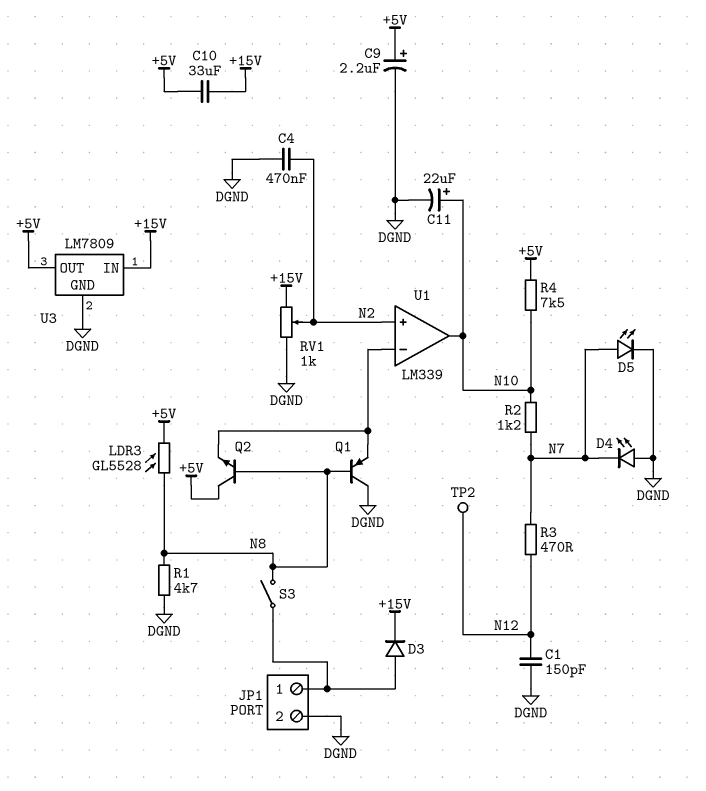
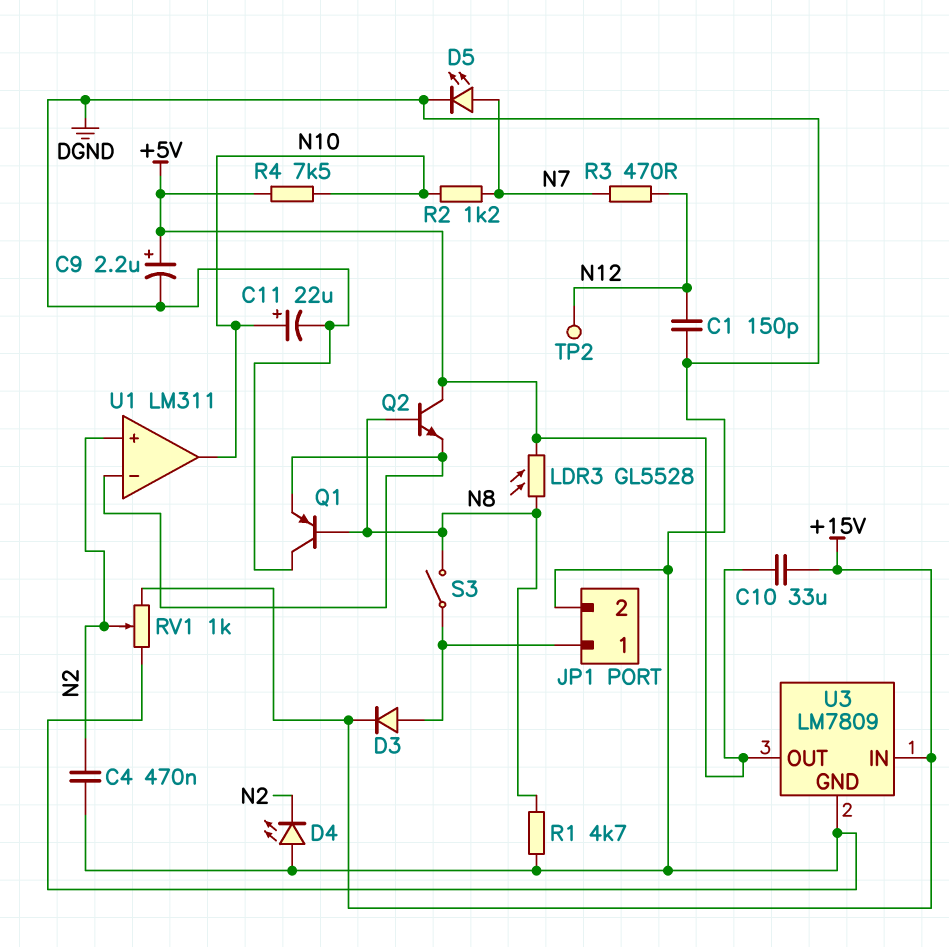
D4: LED (A DGND, K N7) -> LED (A DGND, K N2)
U1: LM339 -> LM311

